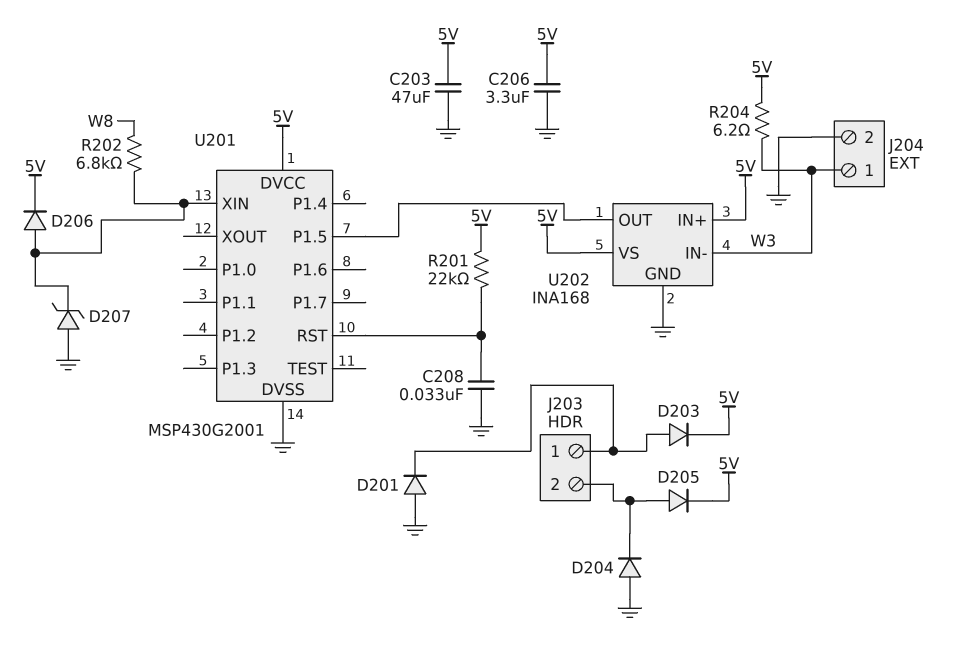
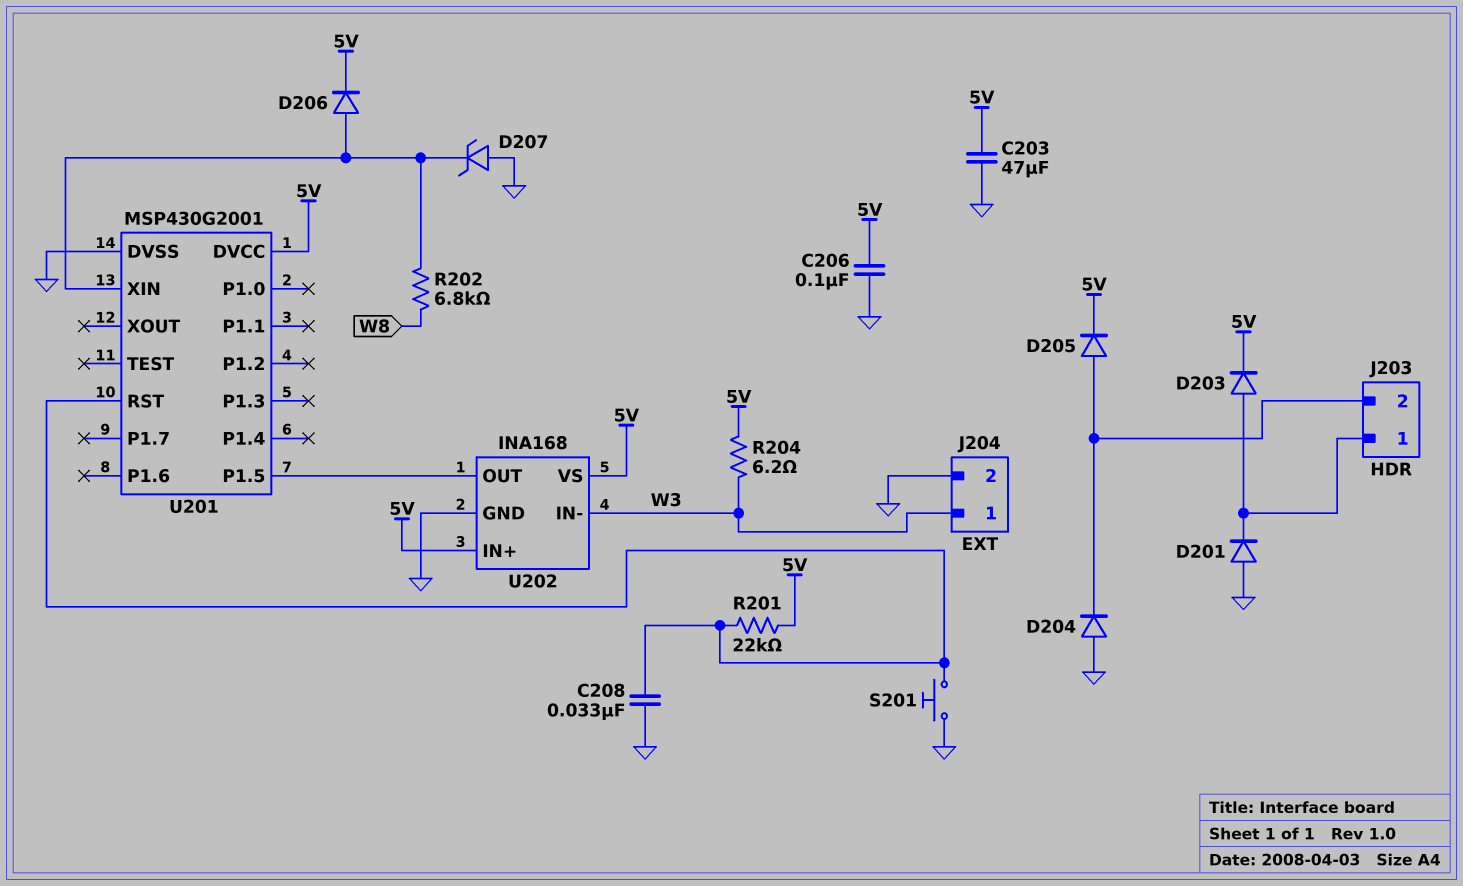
C206: 3.3uF (5V, GND) -> 100nF (5V, GND)
S201: none -> button (GND, U201/RST)

